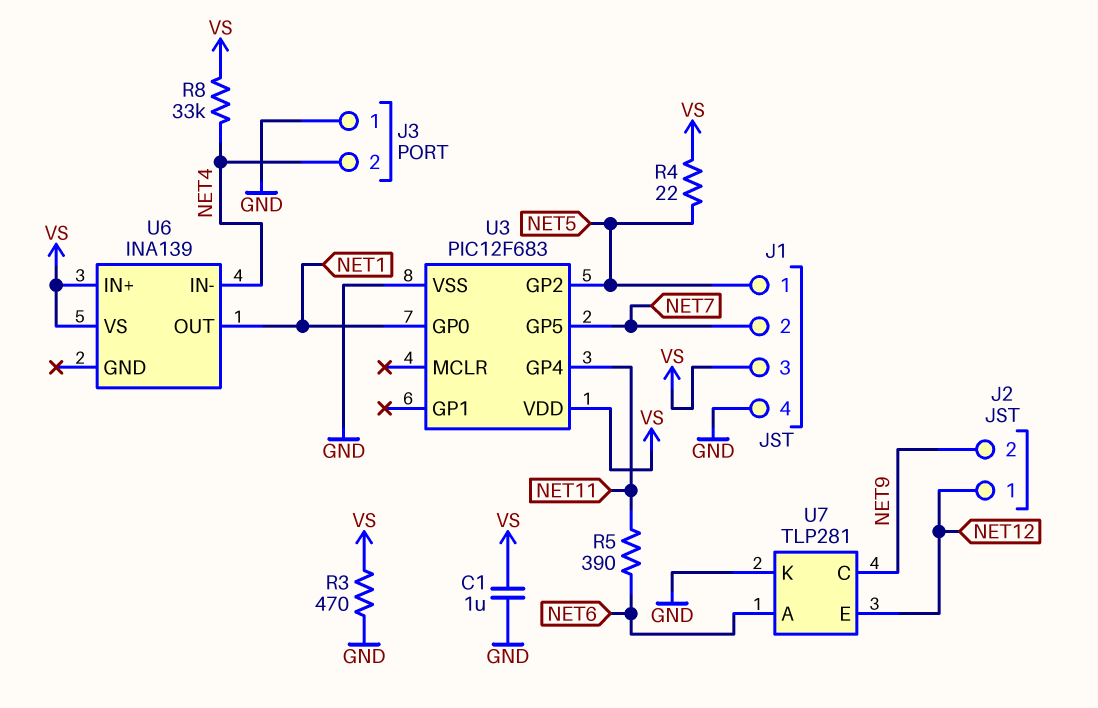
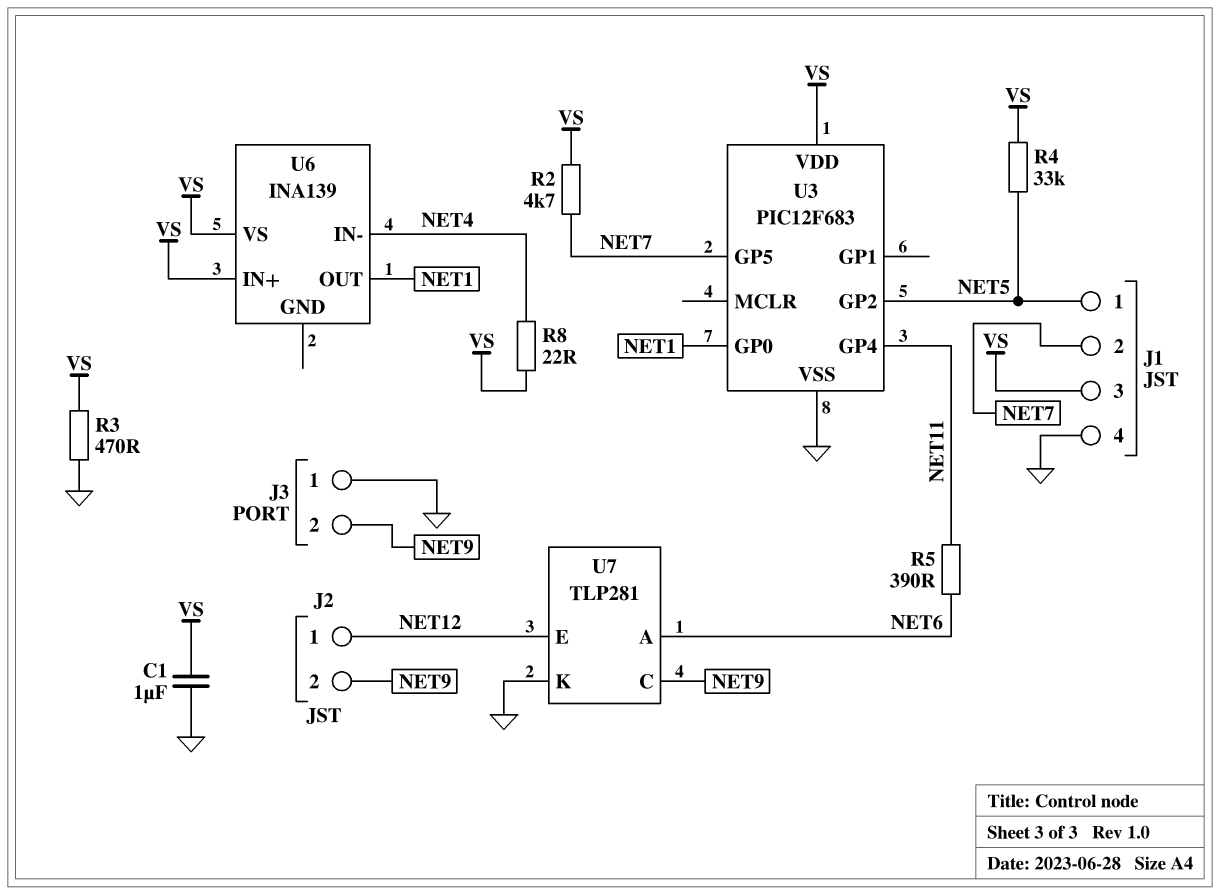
J3 pin 2: NET4 -> NET9
R2: none -> 4.7k (NET7, VS)
R4: 22 (NET5, VS) -> 33k (NET5, VS)
R8: 33k (NET4, VS) -> 22 (NET4, VS)

